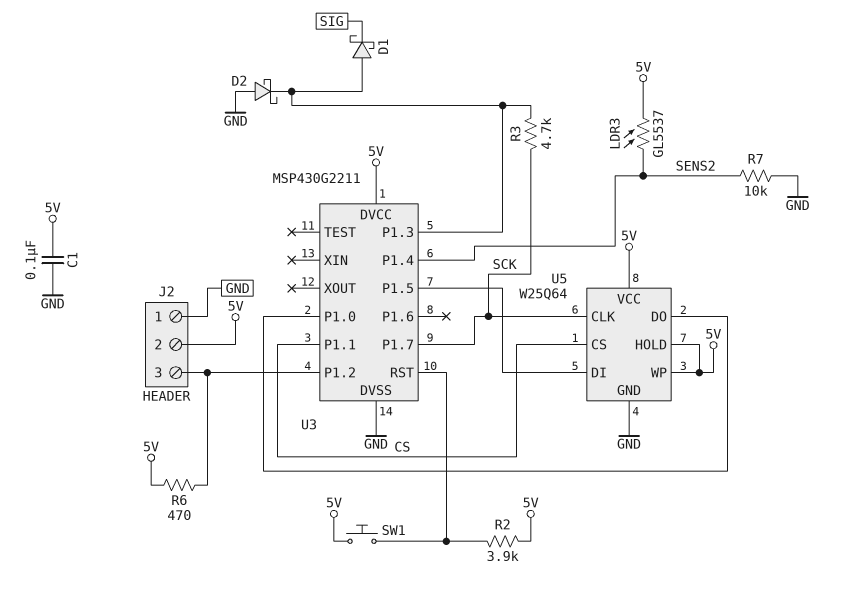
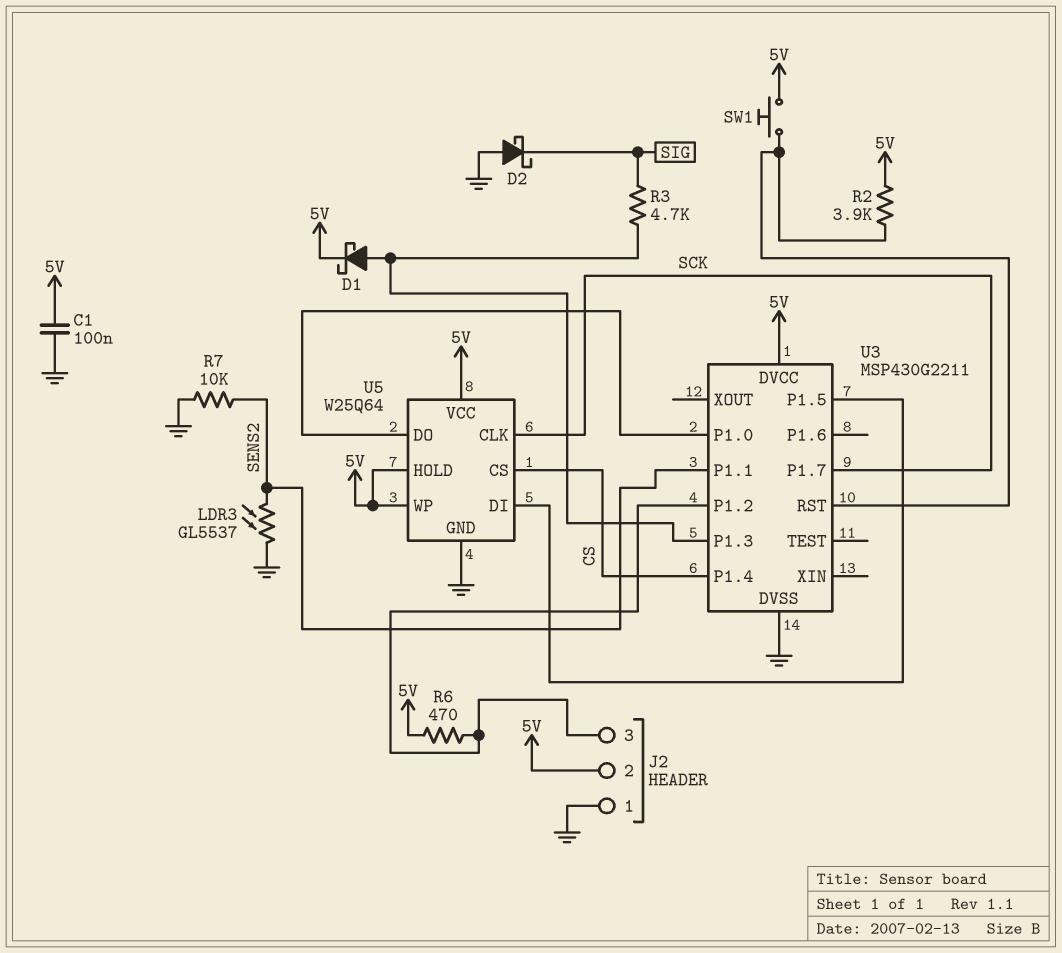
D1: schottky (A U3/P1.3, K SIG) -> schottky (A U3/P1.3, K 5V)
D2: schottky (A GND, K U3/P1.3) -> schottky (A GND, K SIG)
LDR3: GL5537 (5V, SENS2) -> GL5537 (GND, SENS2)
R3: 4.7k (SCK, U3/P1.3) -> 4.7k (SIG, U3/P1.3)
U3 pin P1.1: CS -> SENS2
U3 pin P1.4: SENS2 -> CS

